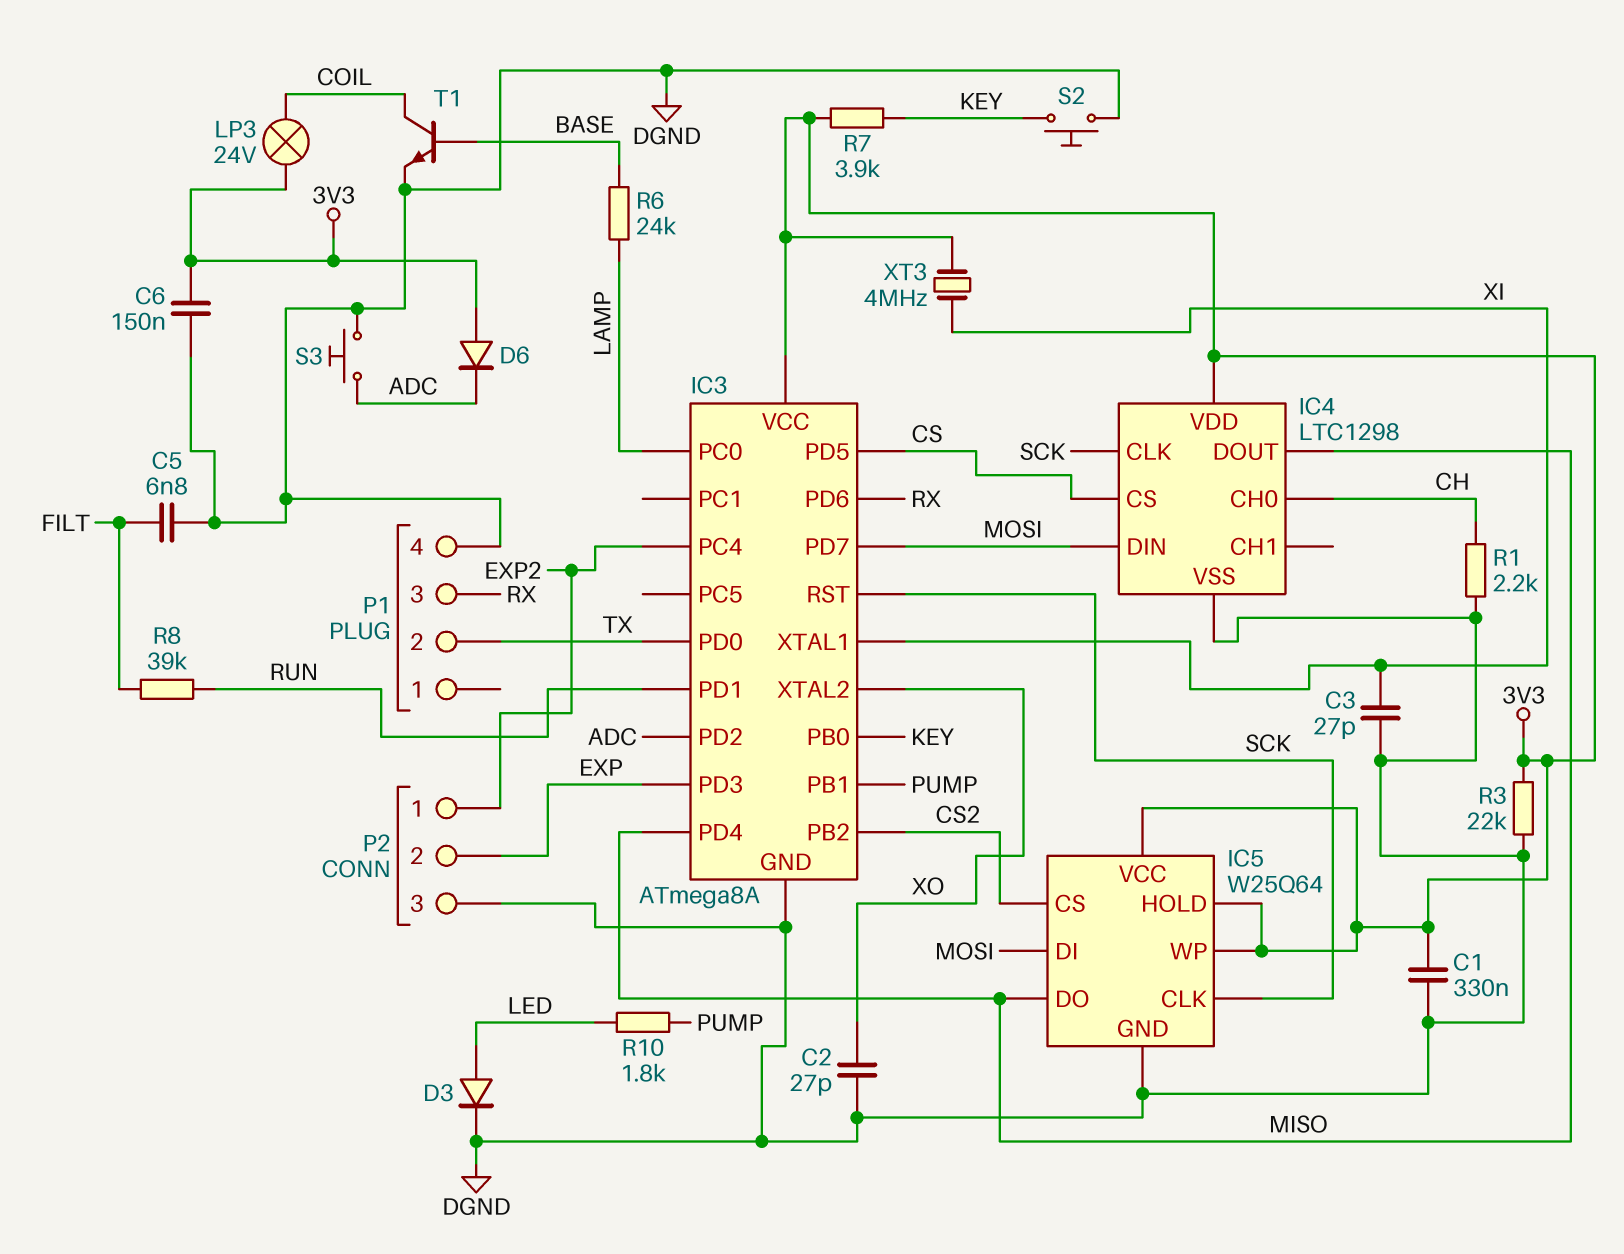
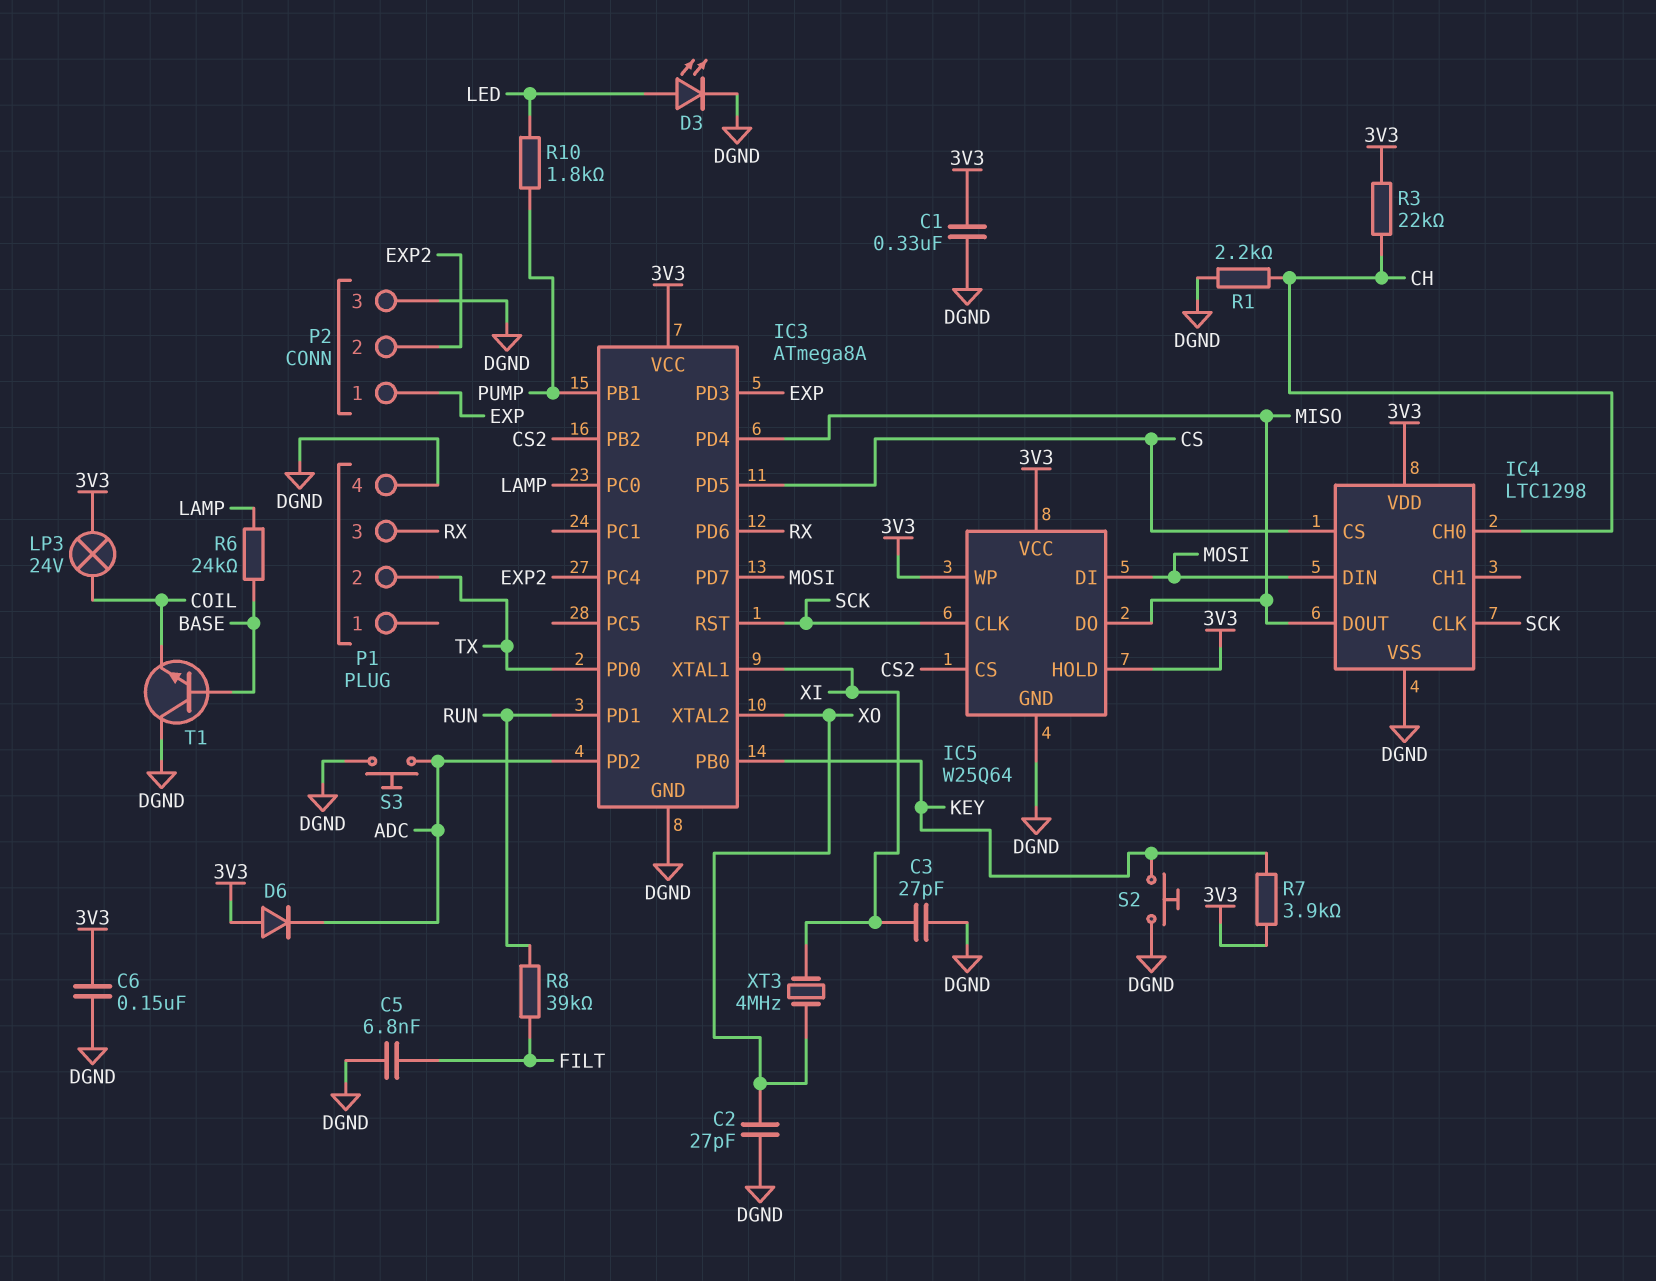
D3: diode (A LED, K DGND) -> LED (A LED, K DGND)
P2 pin 1: EXP2 -> EXP
P2 pin 2: EXP -> EXP2
R3: 22k (3V3, DGND) -> 22k (3V3, CH)
T1: NPN (B BASE, C COIL, E DGND) -> NPN (B BASE, C DGND, E COIL)
XT3: 4MHz (3V3, XI) -> 4MHz (XI, XO)

